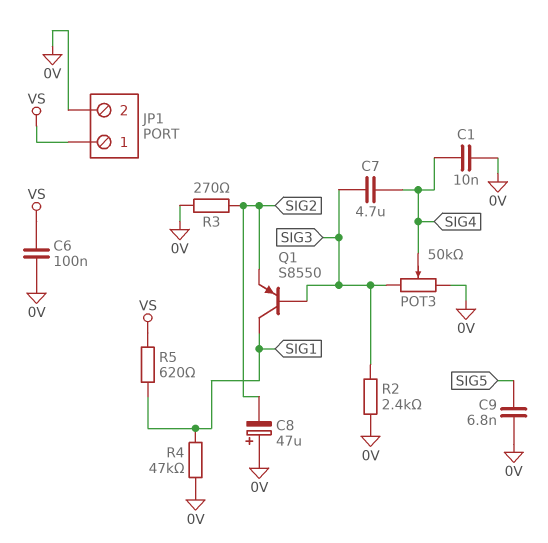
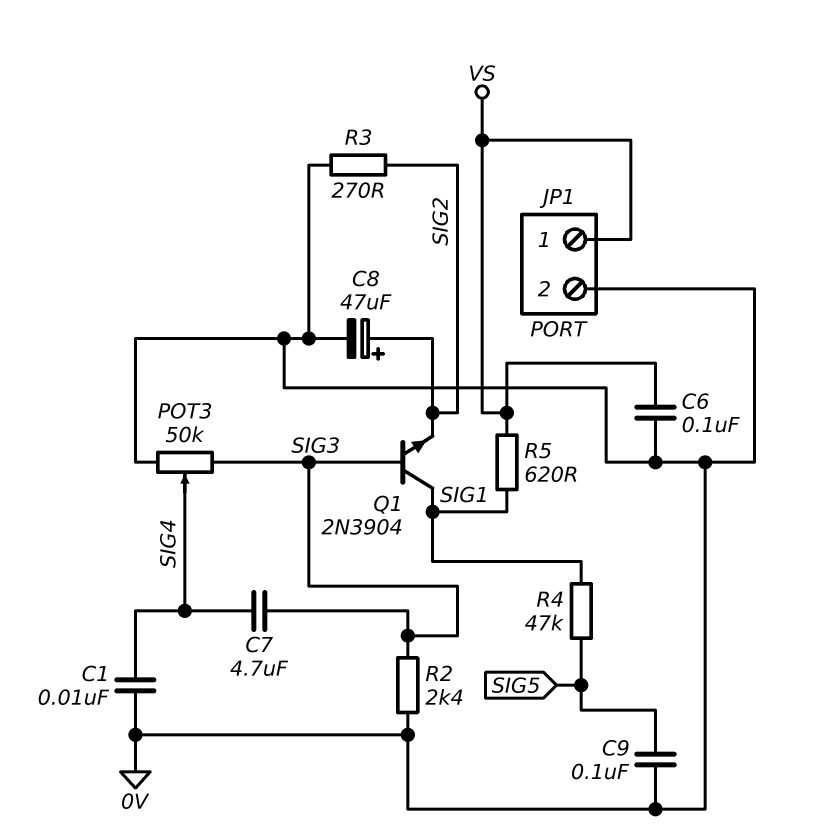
C8: 47uF (plus 0V, minus SIG2) -> 47uF (plus SIG2, minus 0V)
C9: 6.8nF (0V, SIG5) -> 100nF (0V, SIG5)
Q1: PNP S8550 (B SIG3, C SIG1, E SIG2) -> NPN 2N3904 (B SIG3, C SIG1, E SIG2)
R4: 47k (0V, SIG1) -> 47k (SIG1, SIG5)

